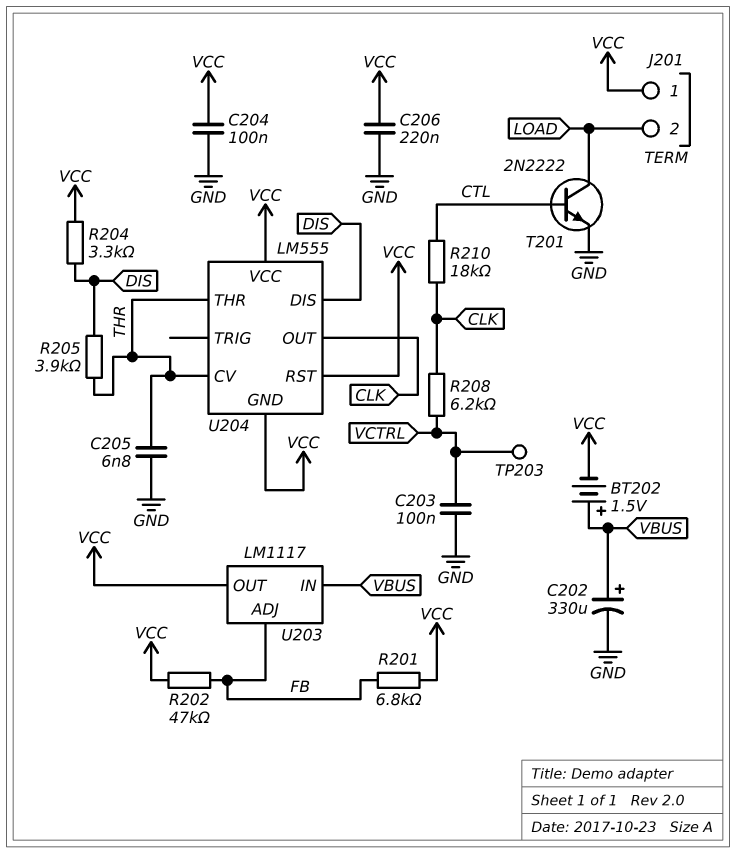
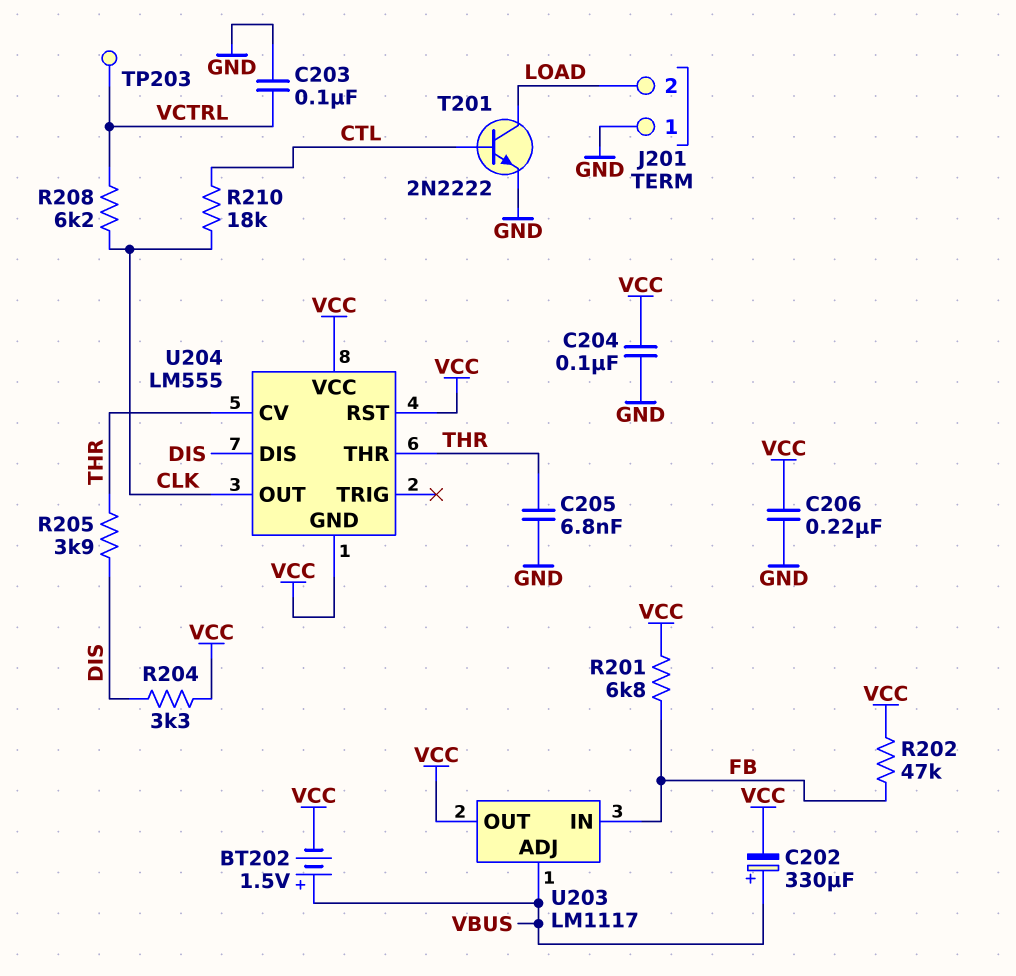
C202: 330uF (plus VBUS, minus GND) -> 330uF (plus VBUS, minus VCC)
J201 pin 1: VCC -> GND
U203 pin ADJ: FB -> VBUS
U203 pin IN: VBUS -> FB

